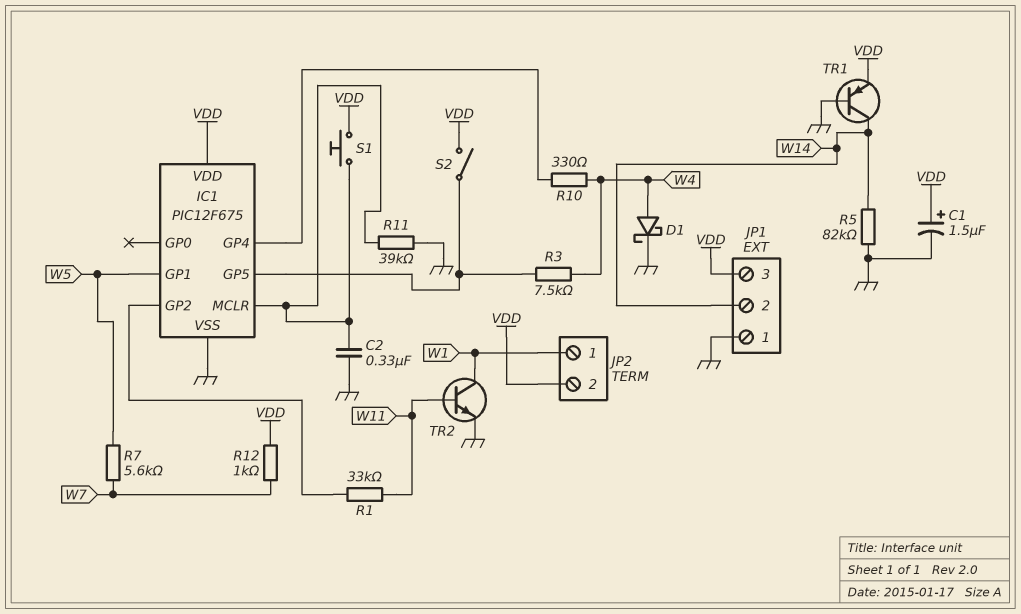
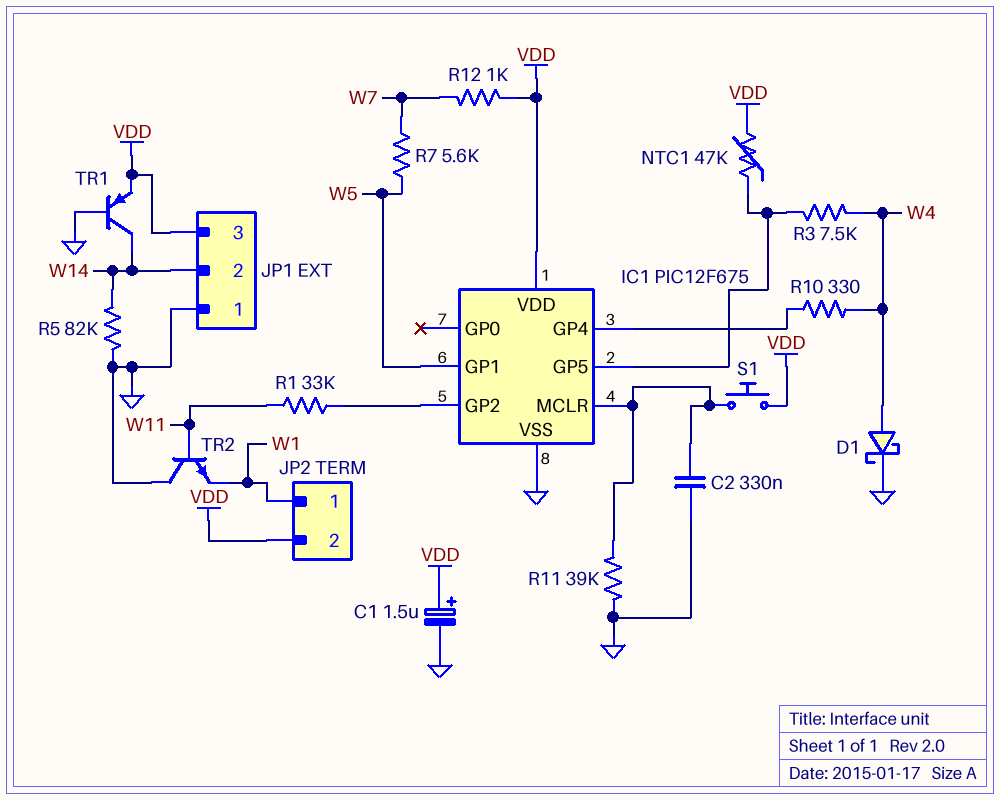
NTC1: none -> 47k (IC1/GP5, VDD)
S2: switch (IC1/GP5, VDD) -> none
TR2: NPN (B W11, C W1, E GND) -> NPN (B W11, C GND, E W1)

